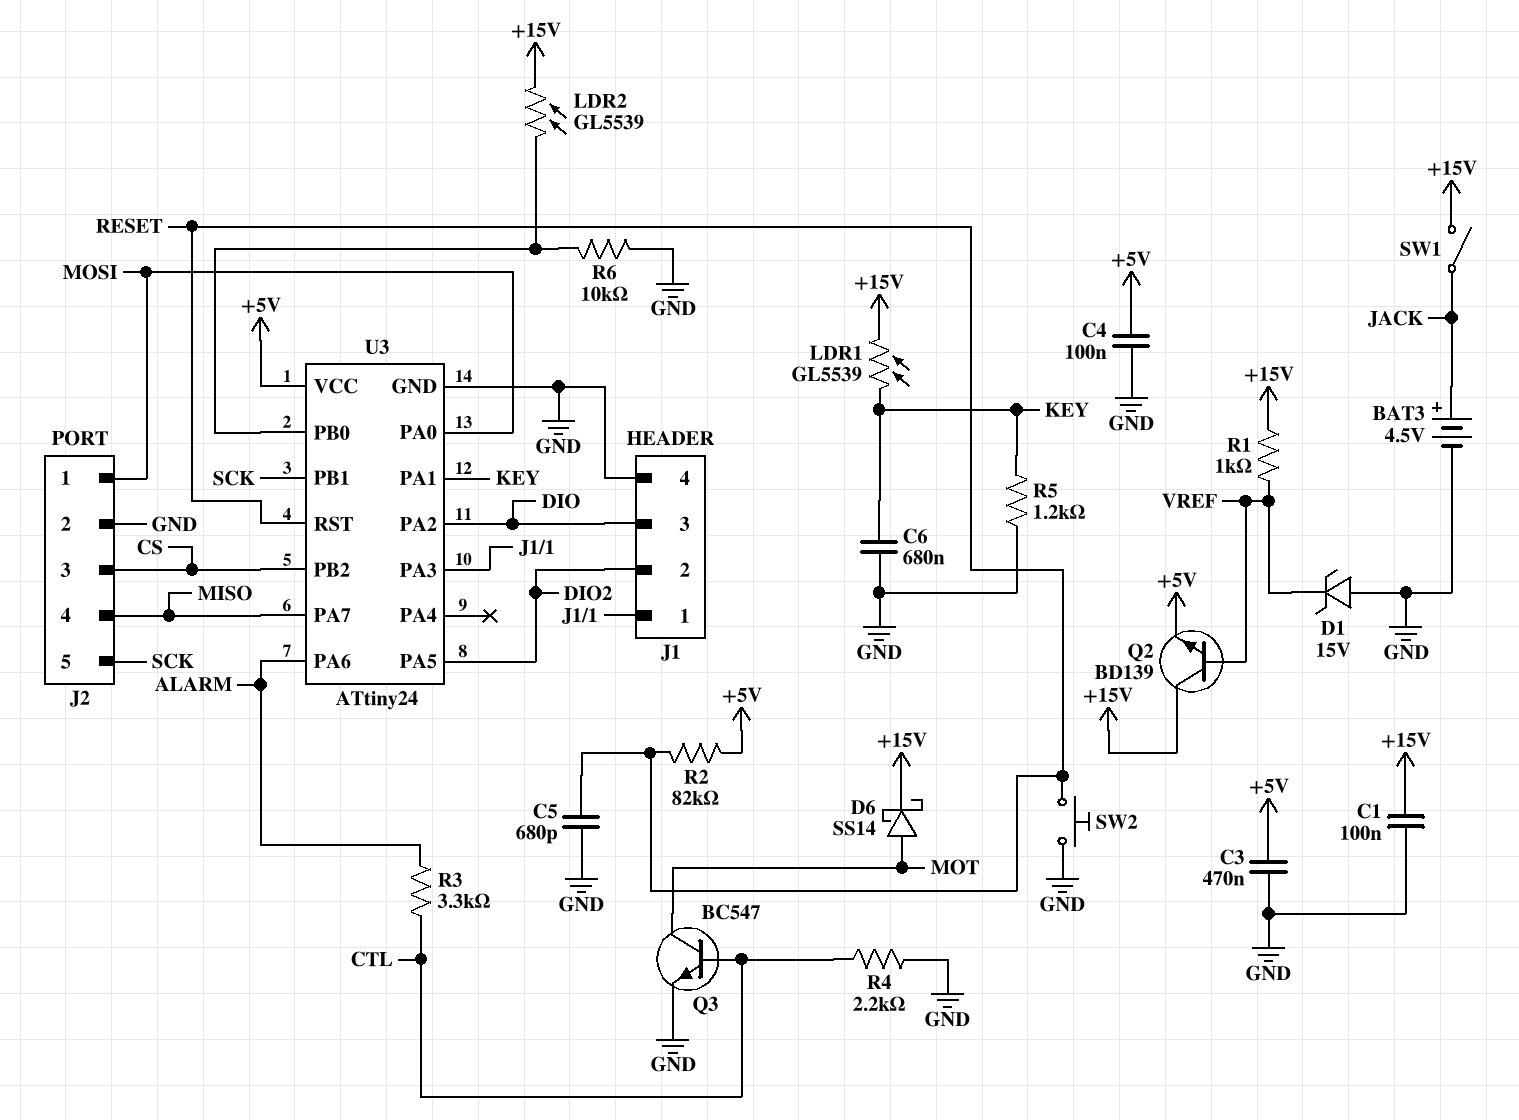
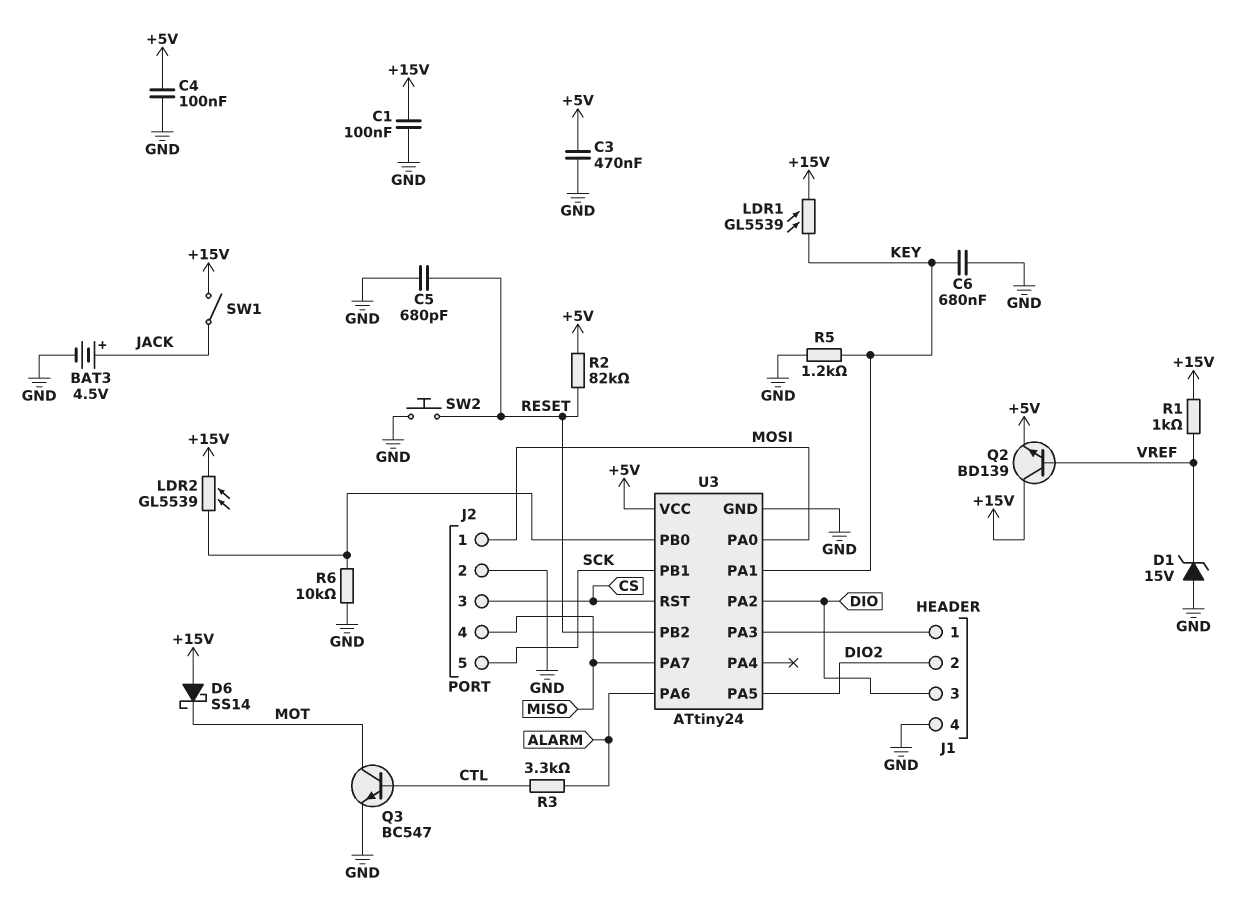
D6: schottky SS14 (A MOT, K +15V) -> schottky SS14 (A +15V, K MOT)
R4: 2.2k (CTL, GND) -> none
U3 pin PB2: CS -> RESET
U3 pin RST: RESET -> CS

